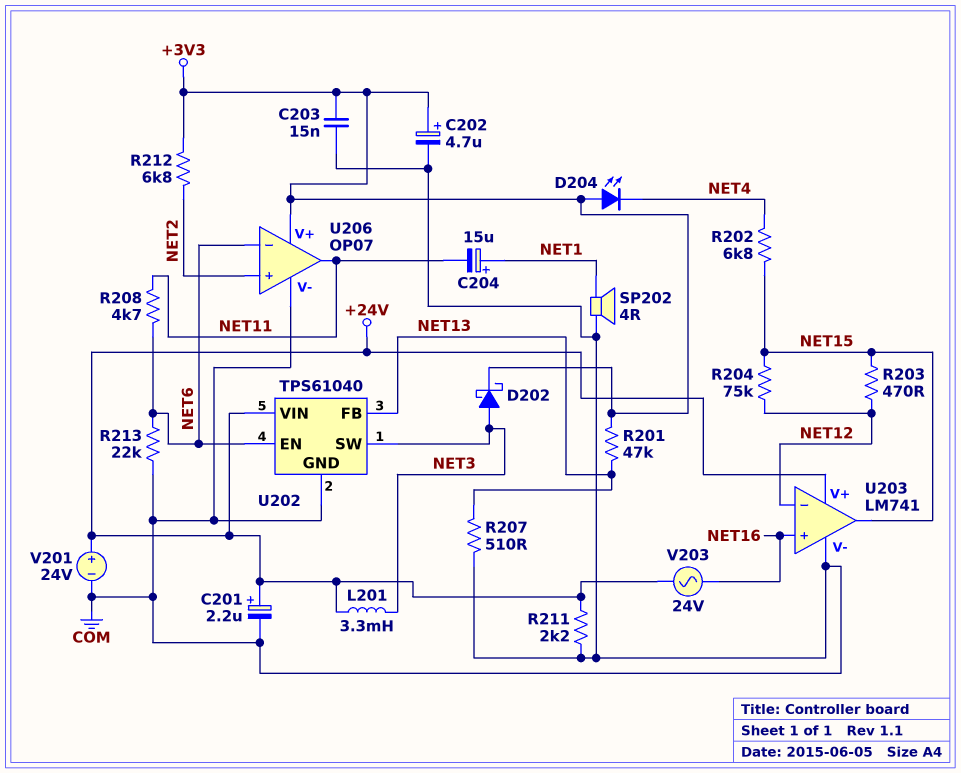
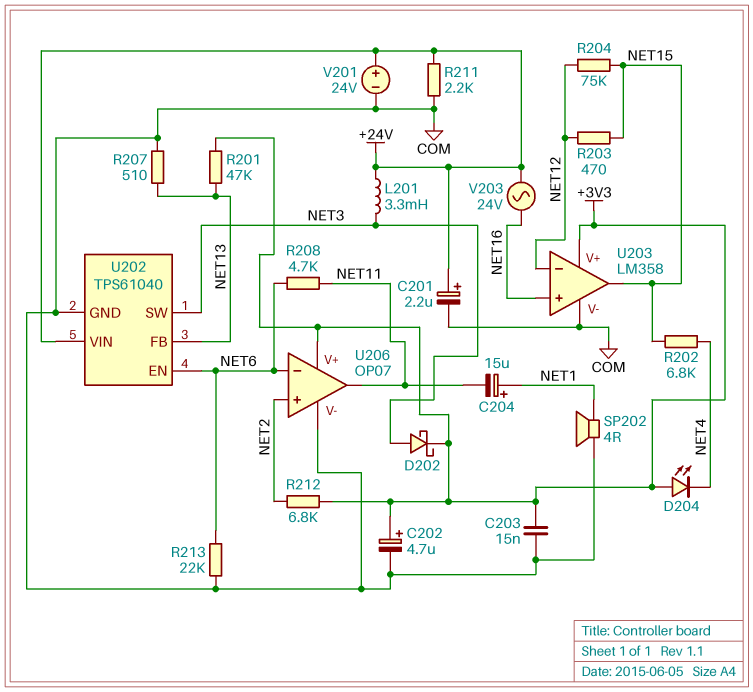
U203: LM741 -> LM358
U203 pin V+: +24V -> +3V3

